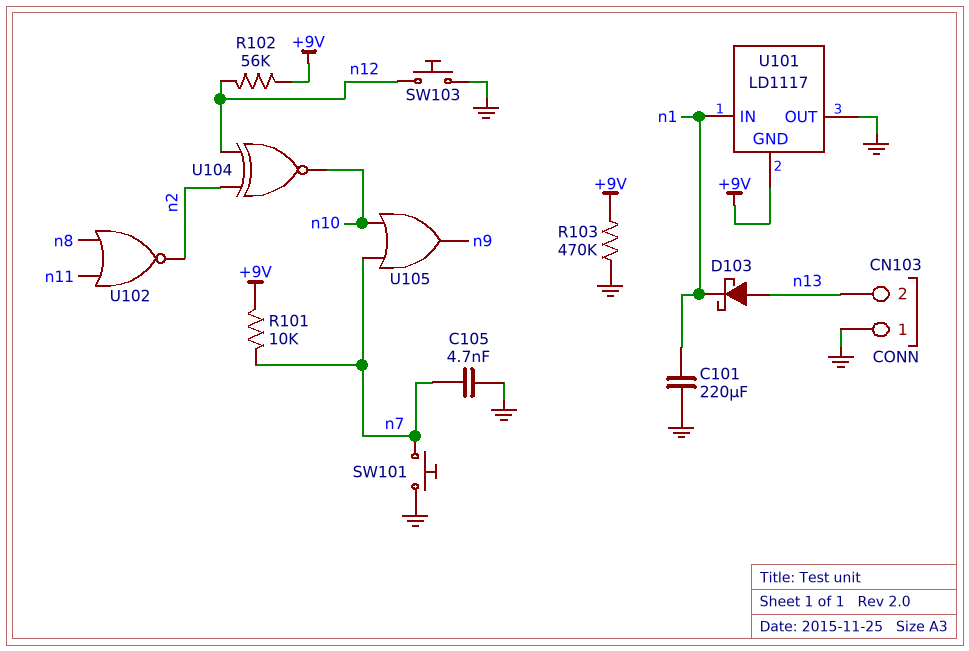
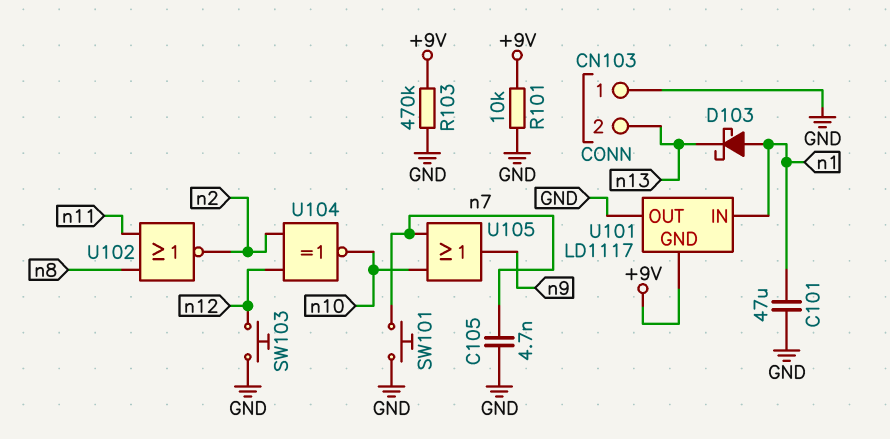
C101: 220uF (GND, n1) -> 47uF (GND, n1)
D103: schottky (A n13, K n1) -> schottky (A n1, K n13)
R101: 10k (+9V, n7) -> 10k (+9V, GND)
R102: 56k (+9V, n12) -> none

